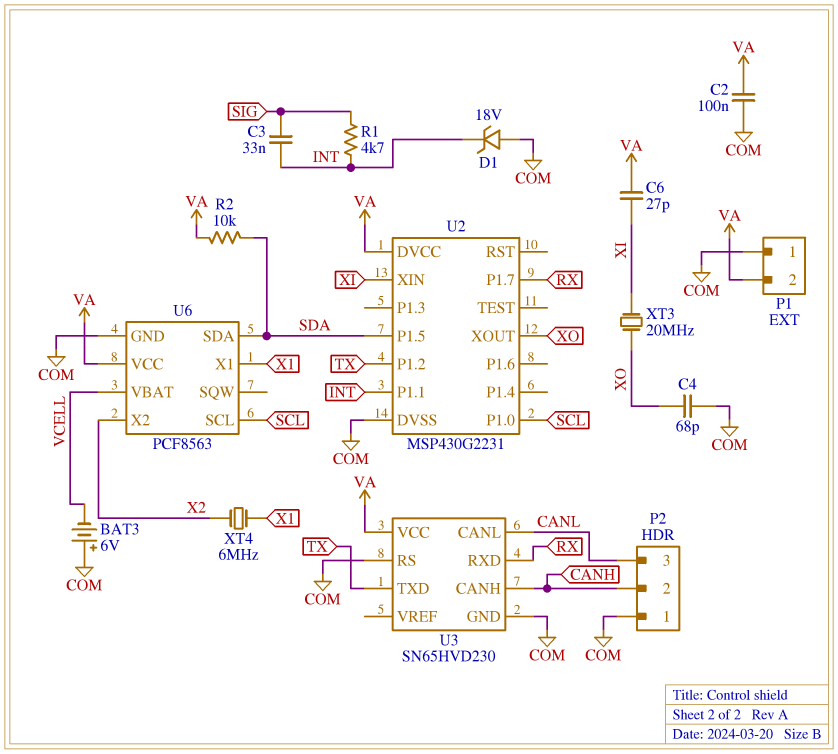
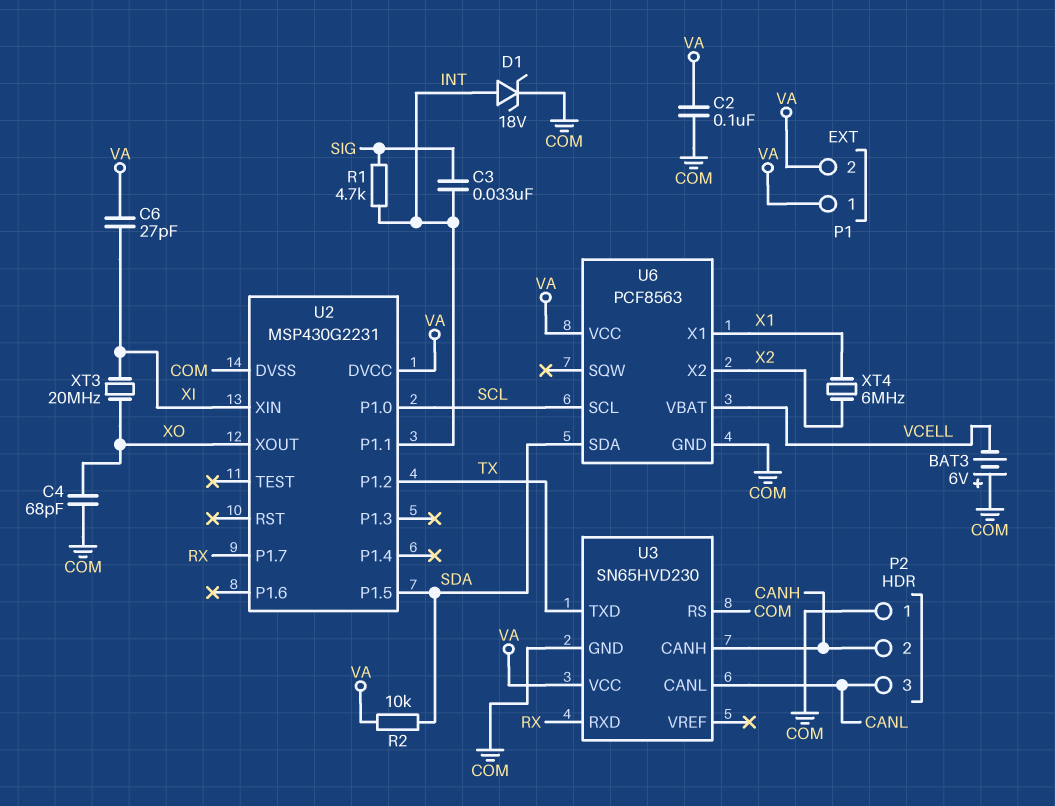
D1: zener 18V (A COM, K INT) -> zener 18V (A INT, K COM)
P1 pin 1: COM -> VA

